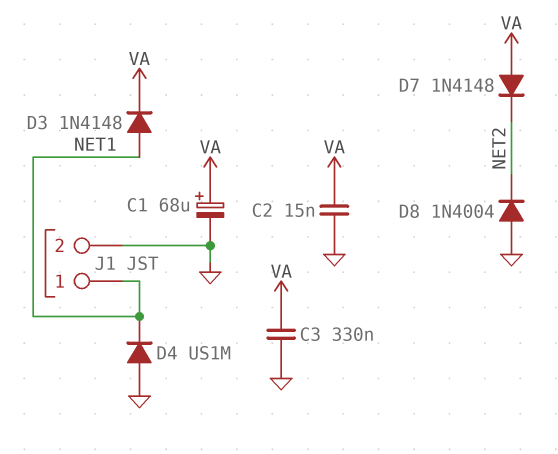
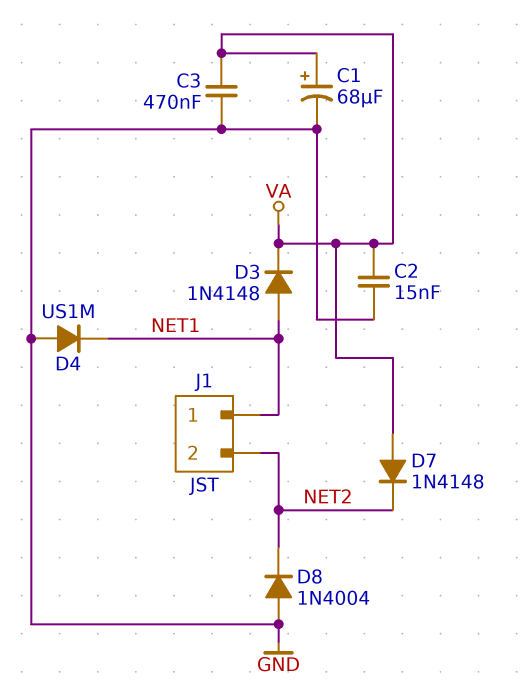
C3: 330nF (GND, VA) -> 470nF (GND, VA)
J1 pin 2: GND -> NET2

